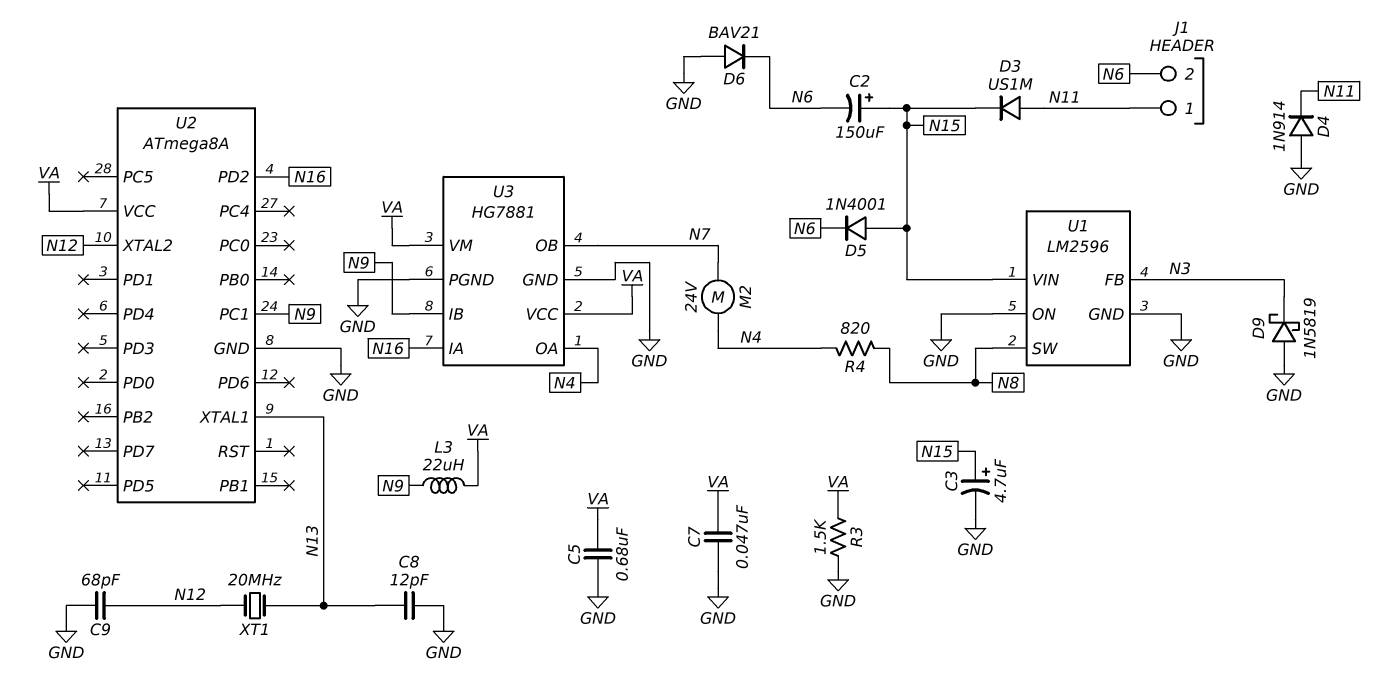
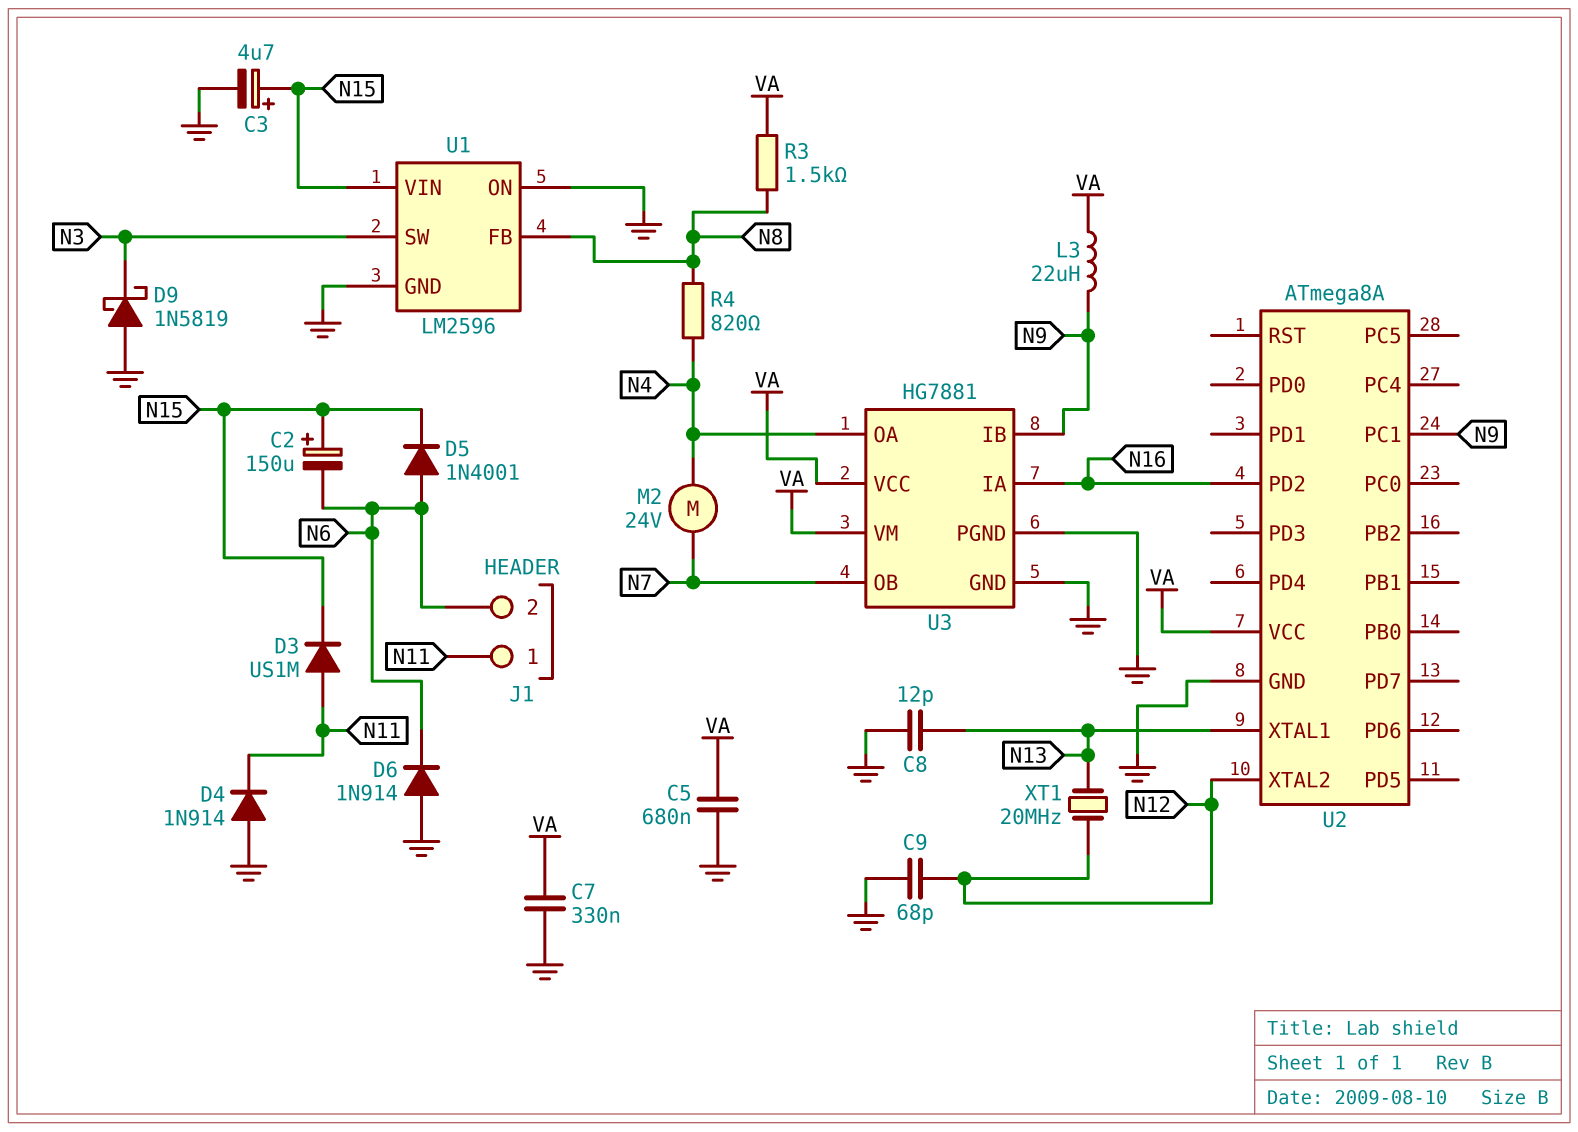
C7: 47nF (GND, VA) -> 330nF (GND, VA)
D5: diode 1N4001 (A N15, K N6) -> diode 1N4001 (A N6, K N15)
D6: diode BAV21 (A GND, K N6) -> diode 1N914 (A GND, K N6)
R3: 1.5k (GND, VA) -> 1.5k (N8, VA)
U1 pin FB: N3 -> N8
U1 pin SW: N8 -> N3

